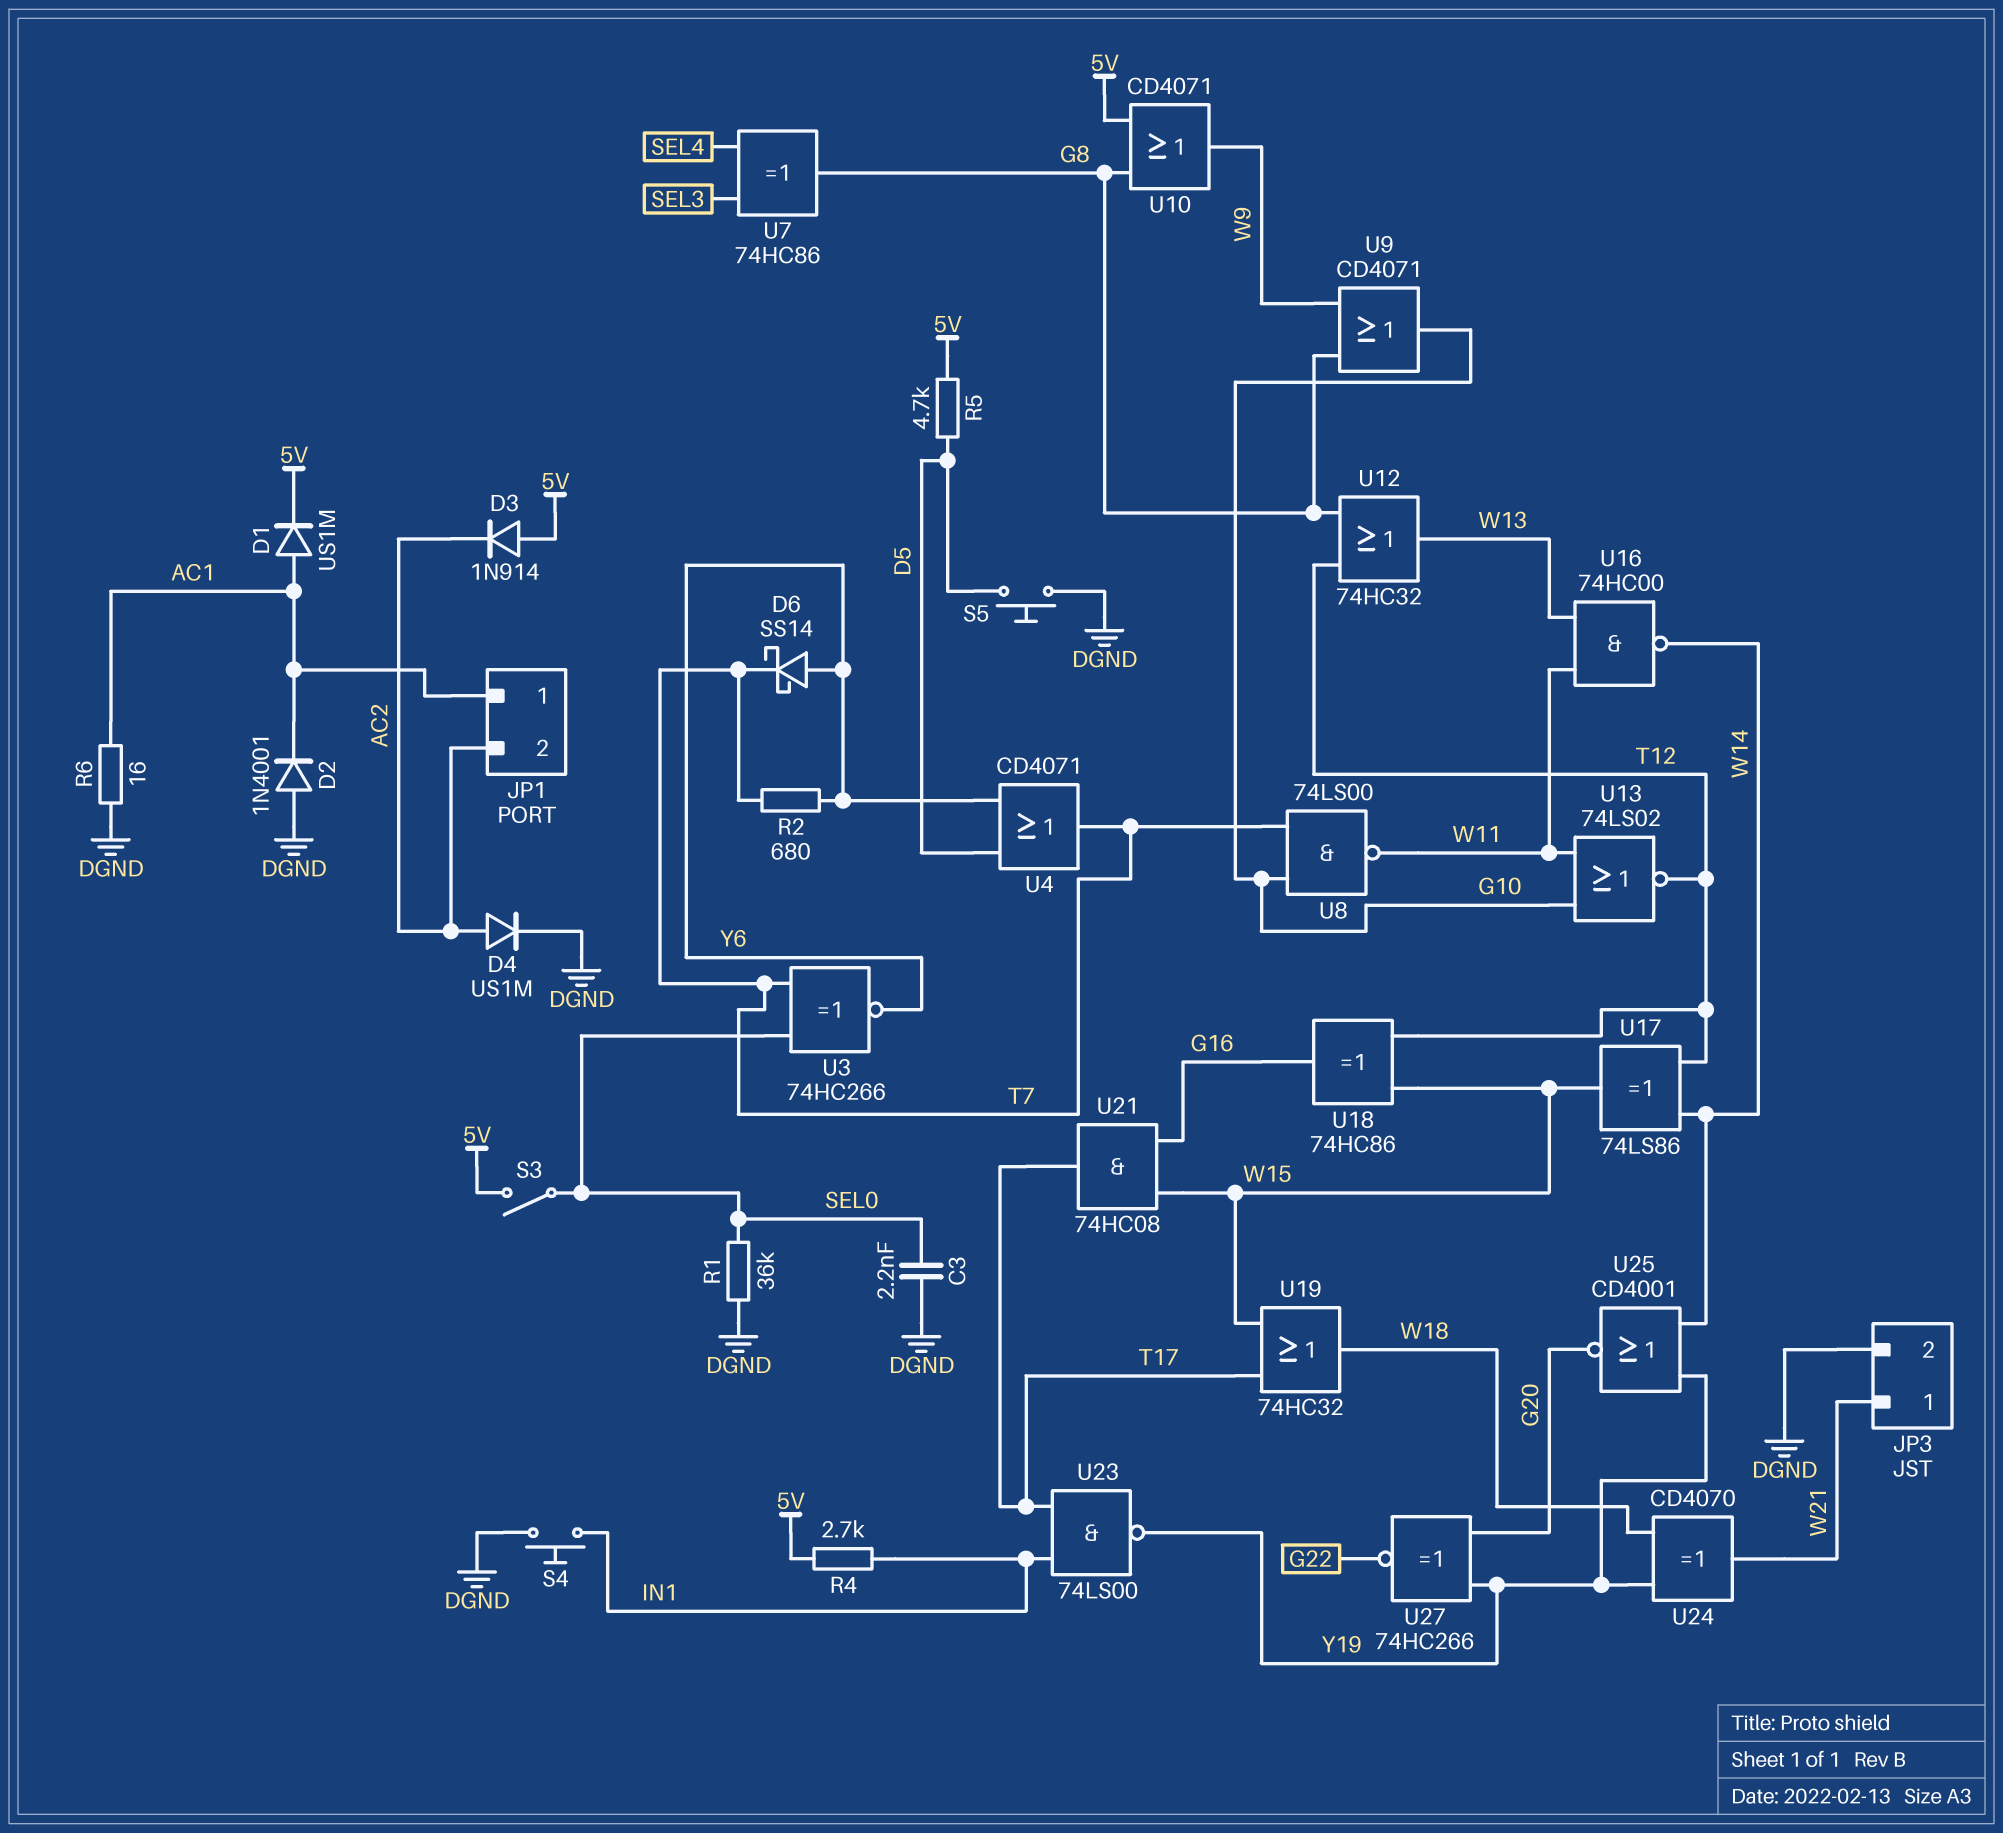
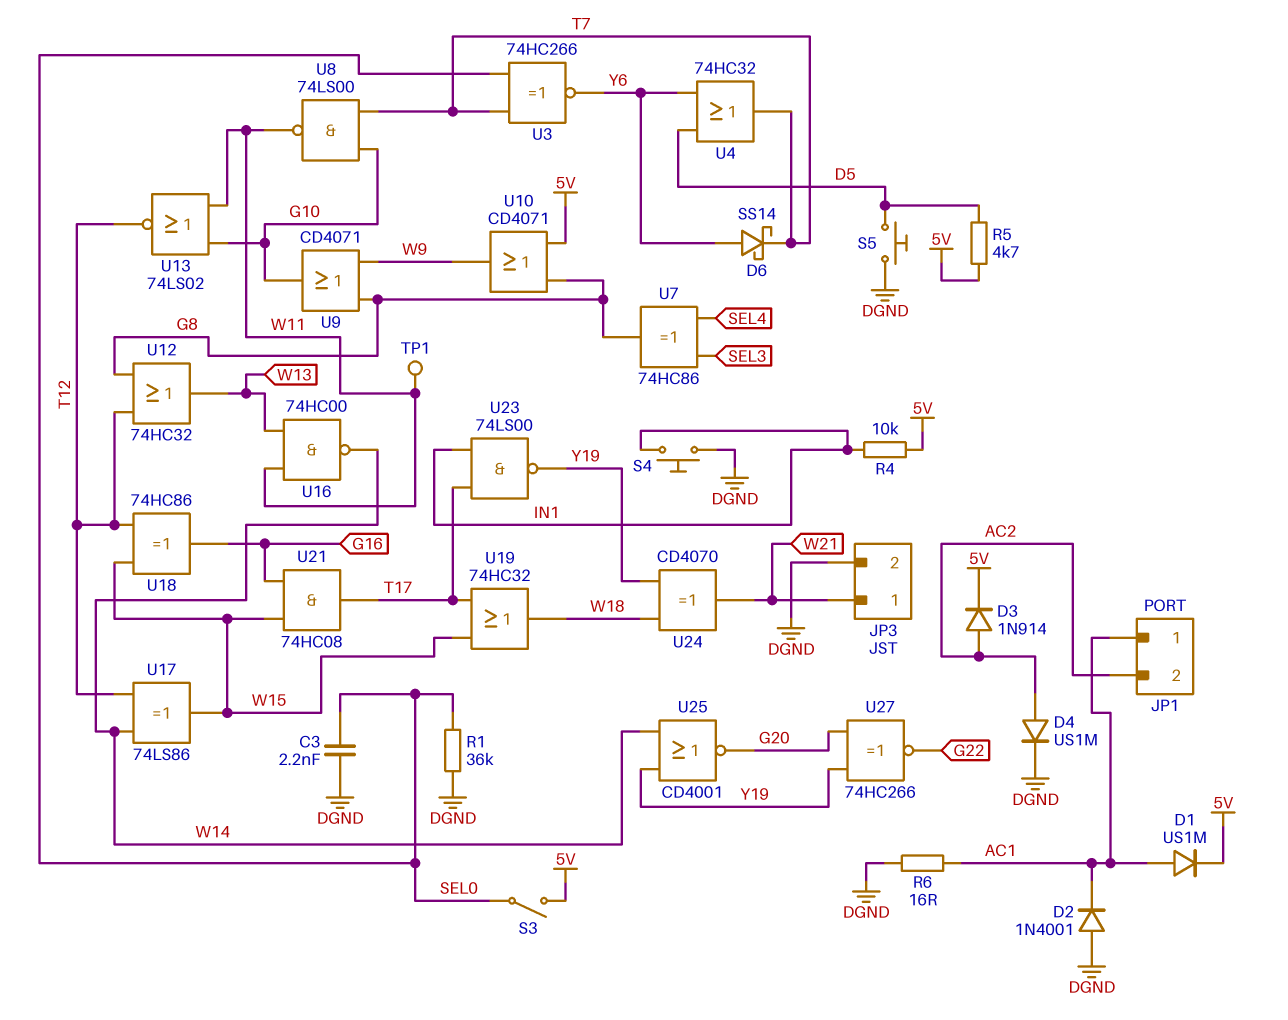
D3: diode 1N914 (A 5V, K AC2) -> diode 1N914 (A AC2, K 5V)
R2: 680 (T7, Y6) -> none
R4: 2.7k (5V, IN1) -> 10k (5V, IN1)
TP1: none -> test point (W11)
U4: OR CD4071 (in D5, in Y6, out T7) -> OR 74HC32 (in D5, in Y6, out T7)

